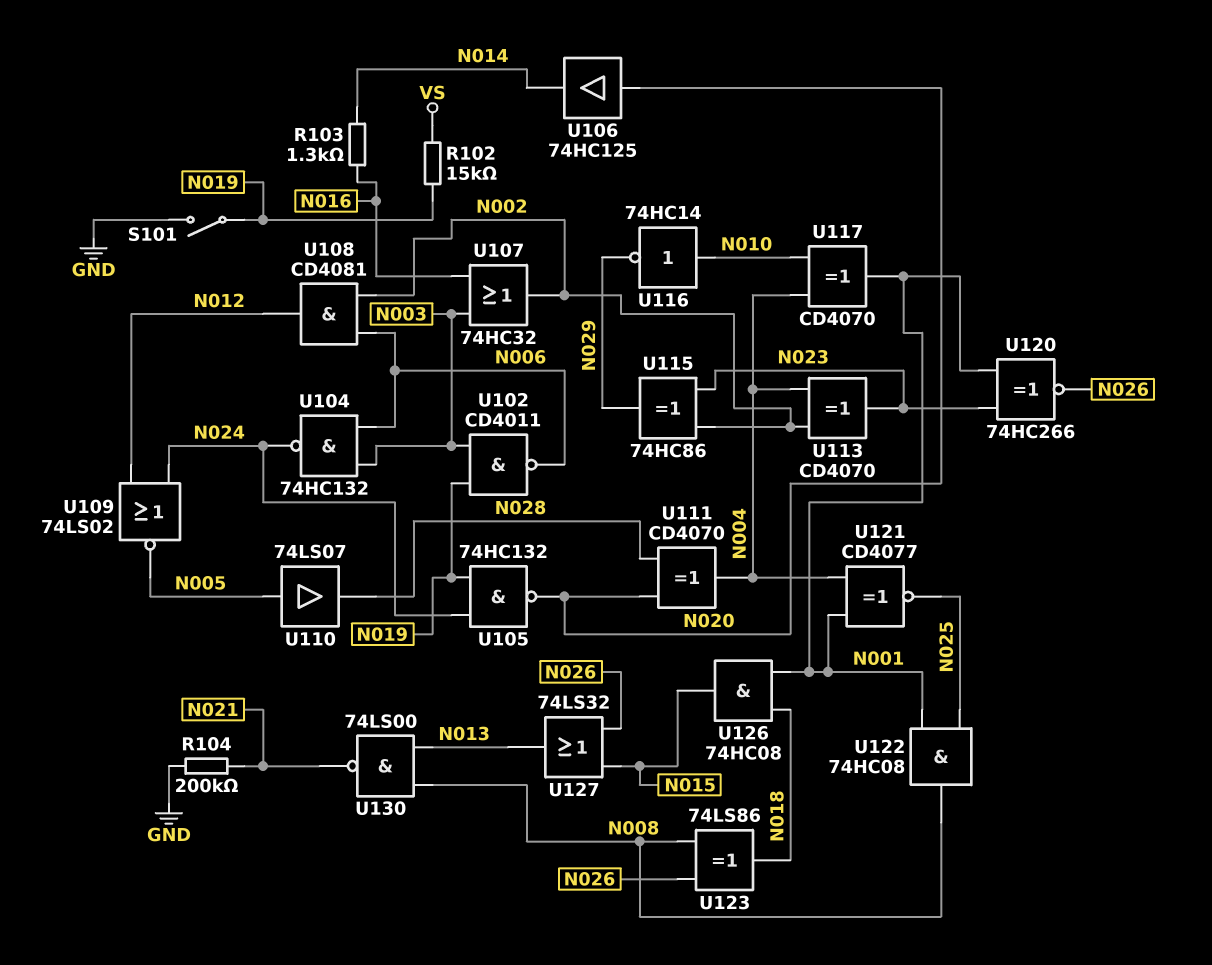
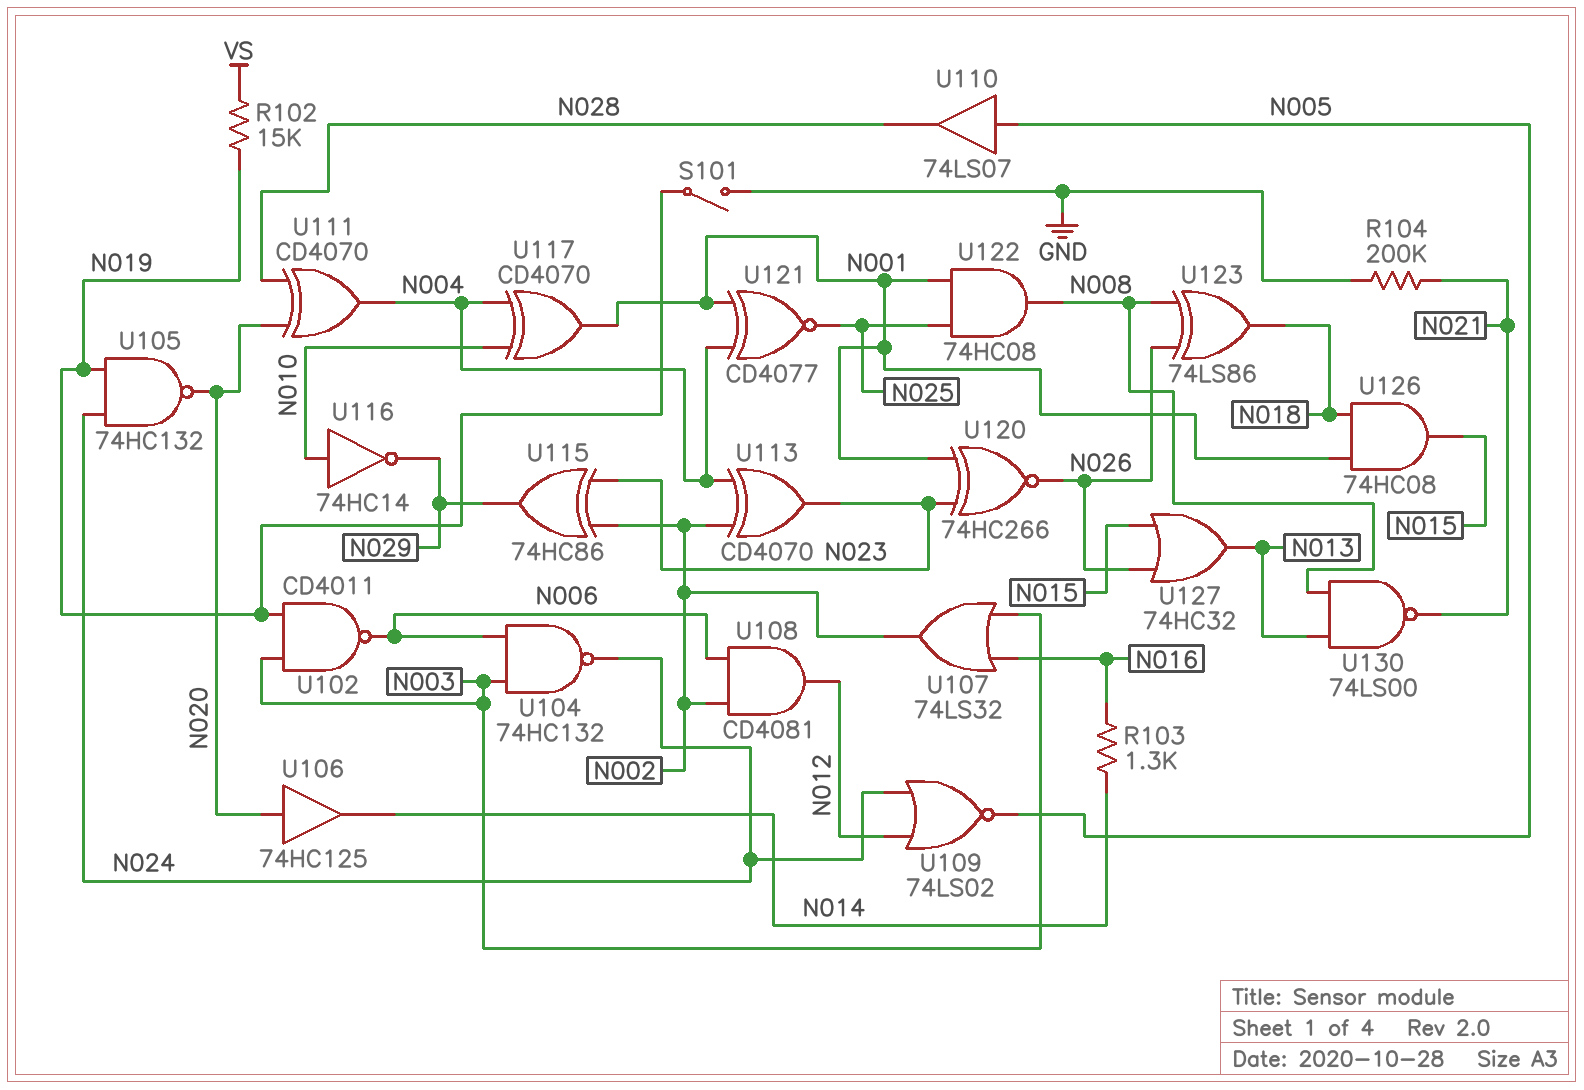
U107: OR 74HC32 (in N003, in N016, out N002) -> OR 74LS32 (in N003, in N016, out N002)
U127: OR 74LS32 (in N015, in N026, out N013) -> OR 74HC32 (in N015, in N026, out N013)

